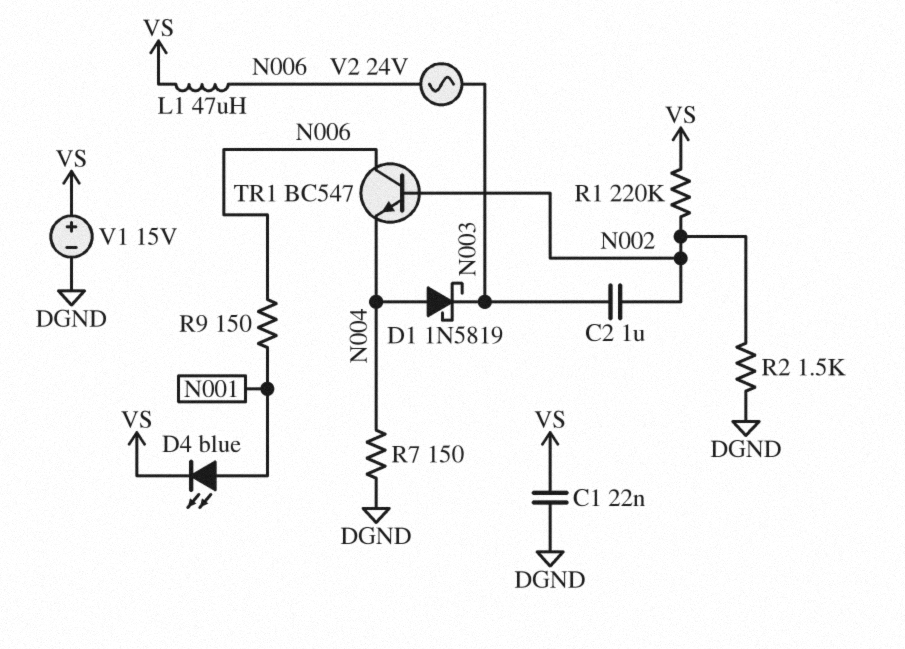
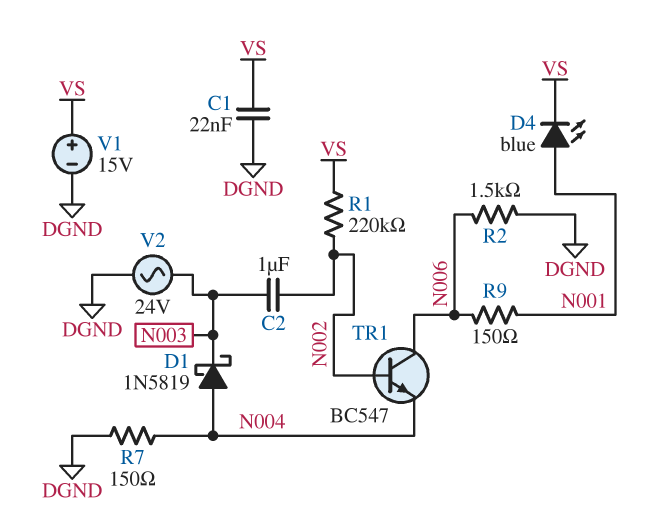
L1: 47uH (N006, VS) -> none
R2: 1.5k (DGND, N002) -> 1.5k (DGND, N006)
V2: AC 24V (N003, N006) -> AC 24V (DGND, N003)

